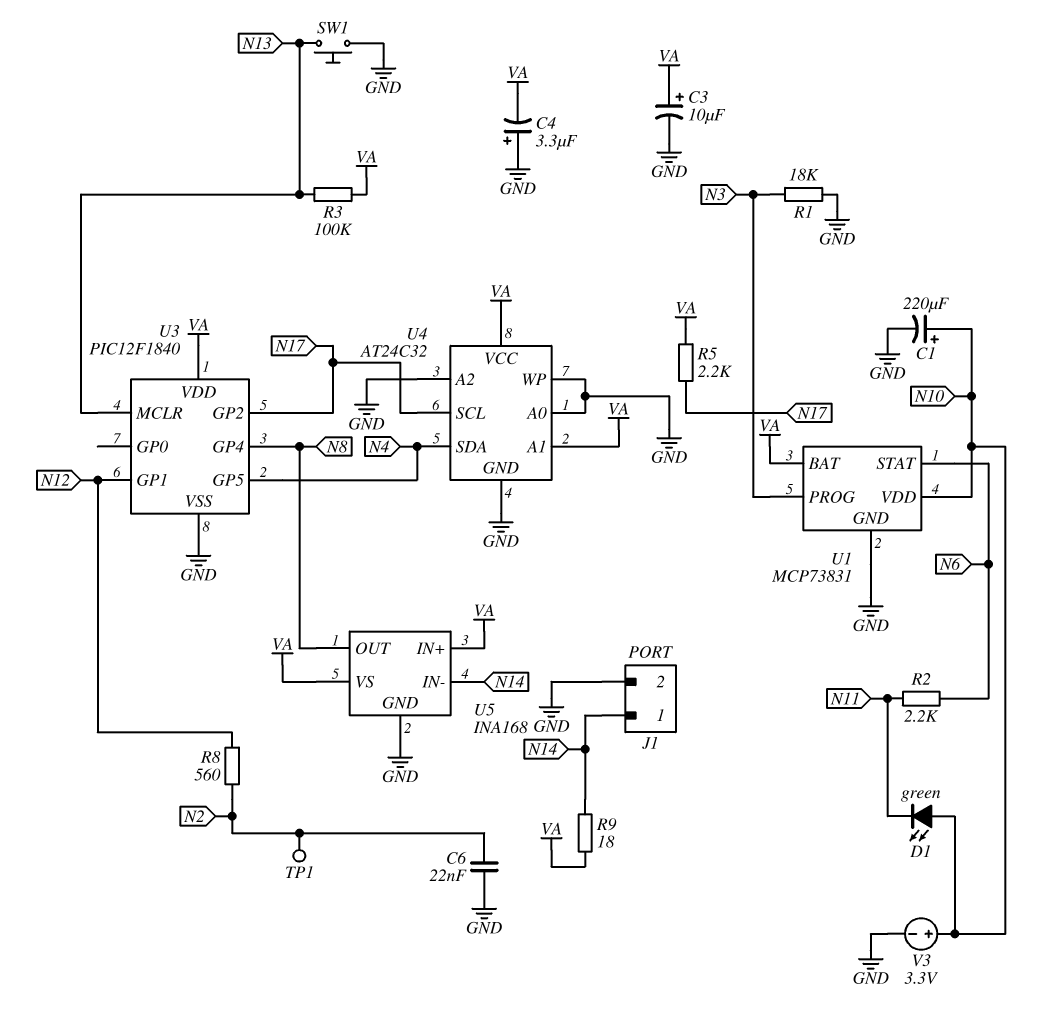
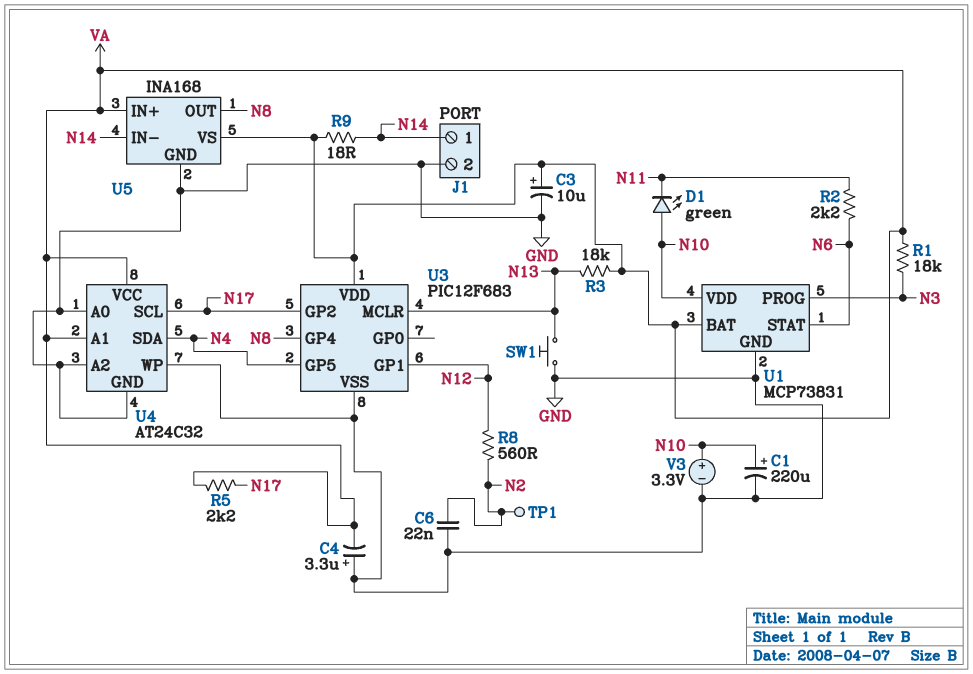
R1: 18k (GND, N3) -> 18k (N3, VA)
R3: 100k (N13, VA) -> 18k (N13, VA)
U3: PIC12F1840 -> PIC12F683

